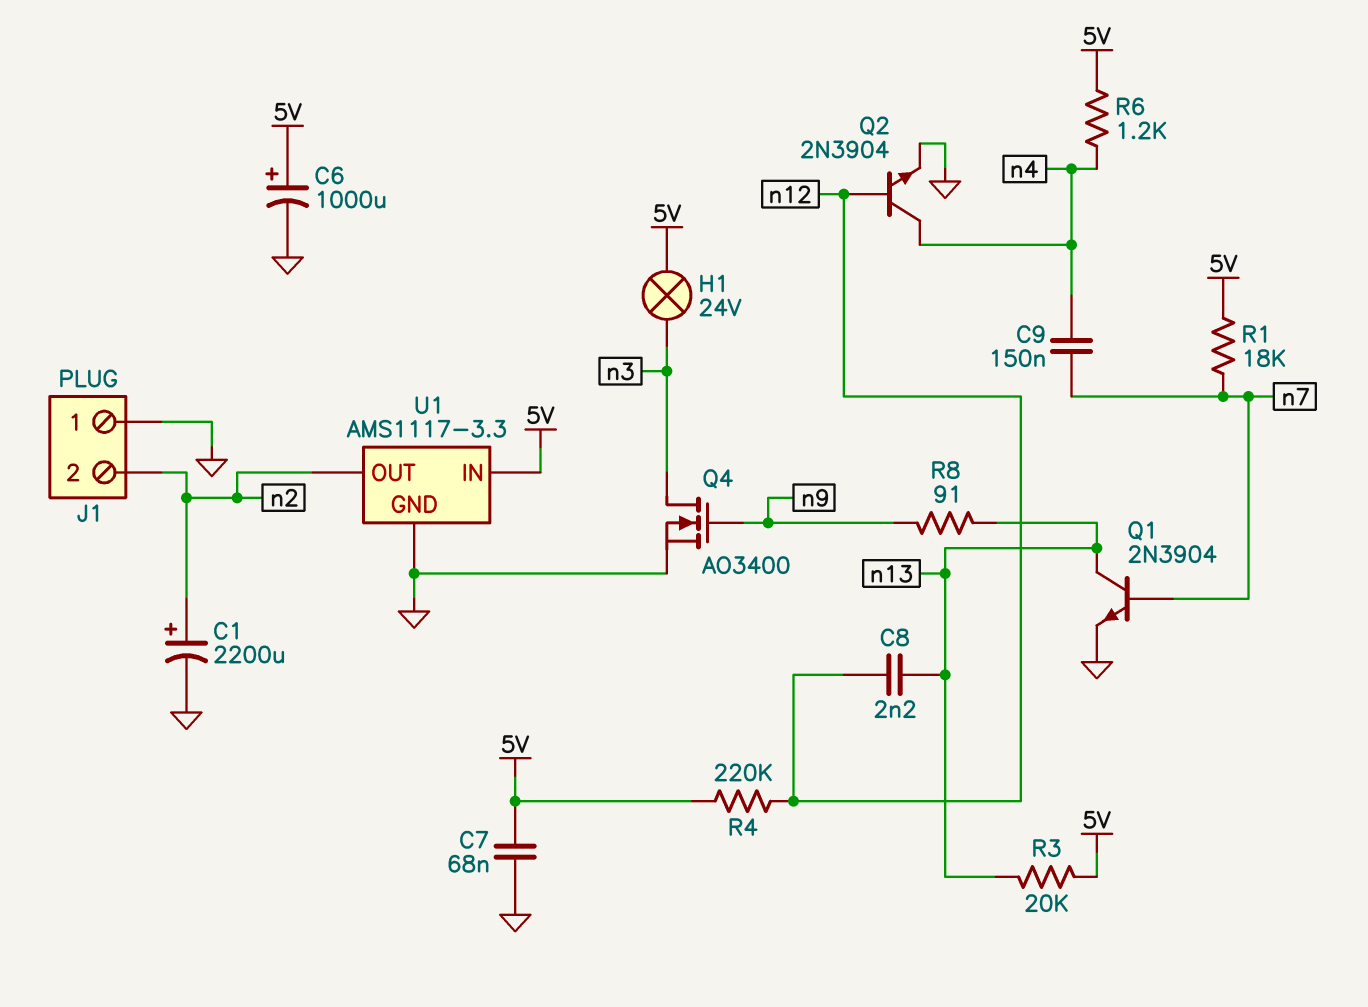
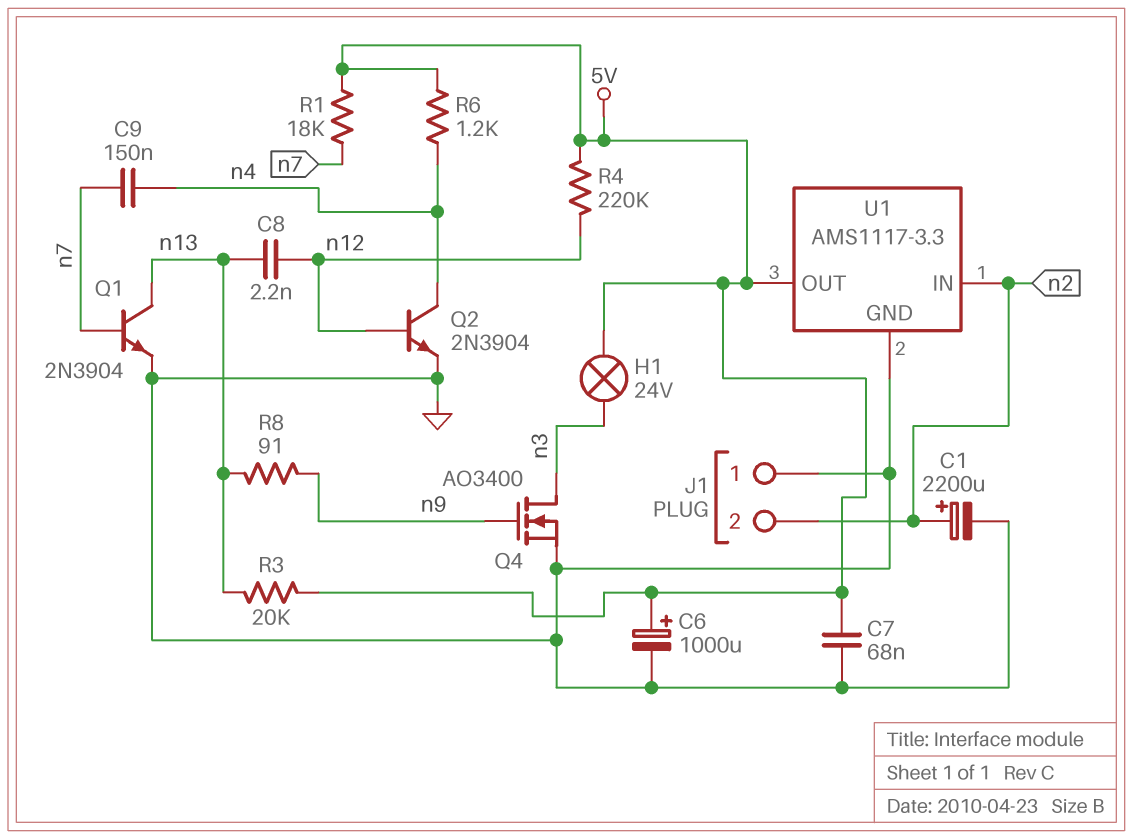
U1 pin IN: 5V -> n2
U1 pin OUT: n2 -> 5V

